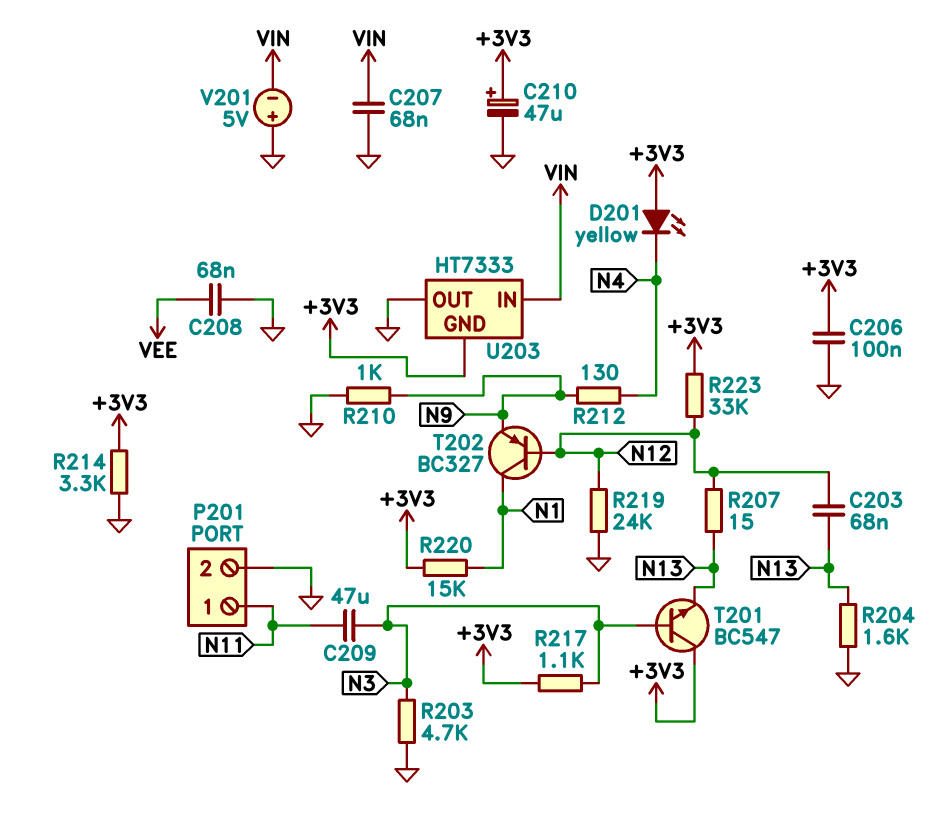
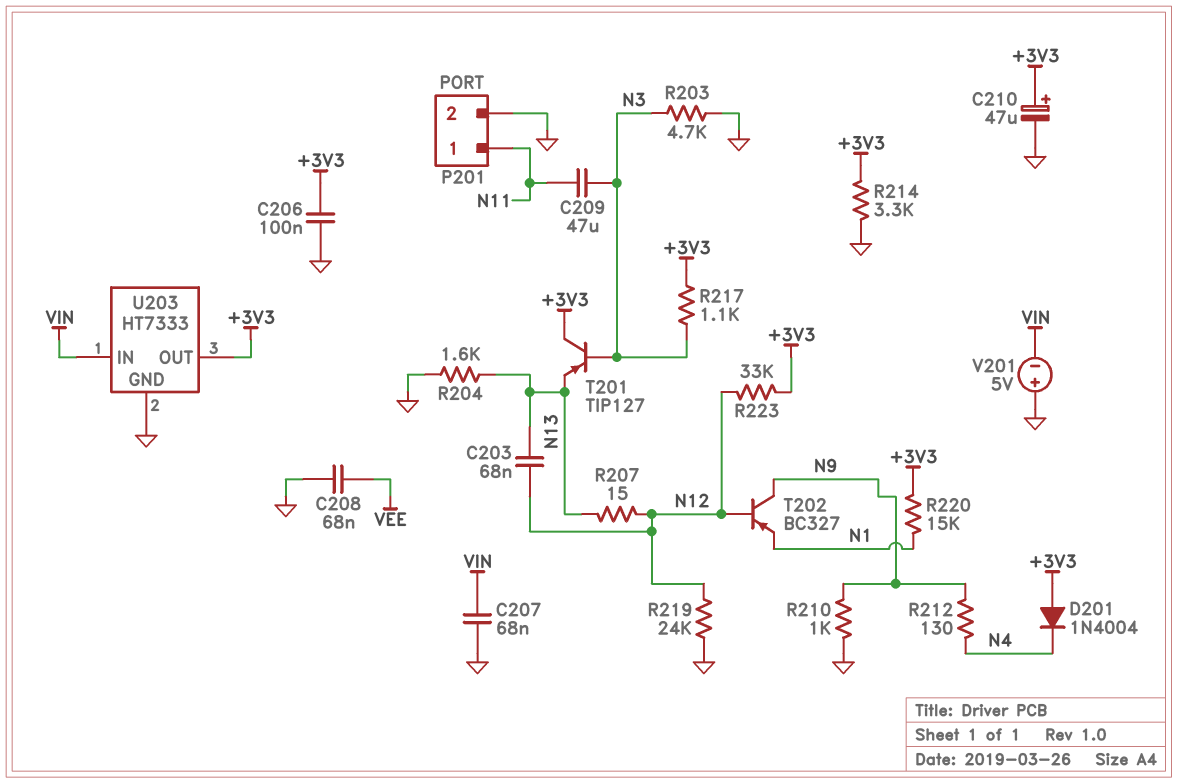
D201: LED yellow (A +3V3, K N4) -> diode 1N4004 (A +3V3, K N4)
T201: NPN BC547 (B N3, C +3V3, E N13) -> PNP TIP127 (B N3, C +3V3, E N13)
T202: PNP BC327 (B N12, C N1, E N9) -> PNP BC327 (B N12, C N9, E N1)
U203 pin GND: +3V3 -> GND
U203 pin OUT: GND -> +3V3

